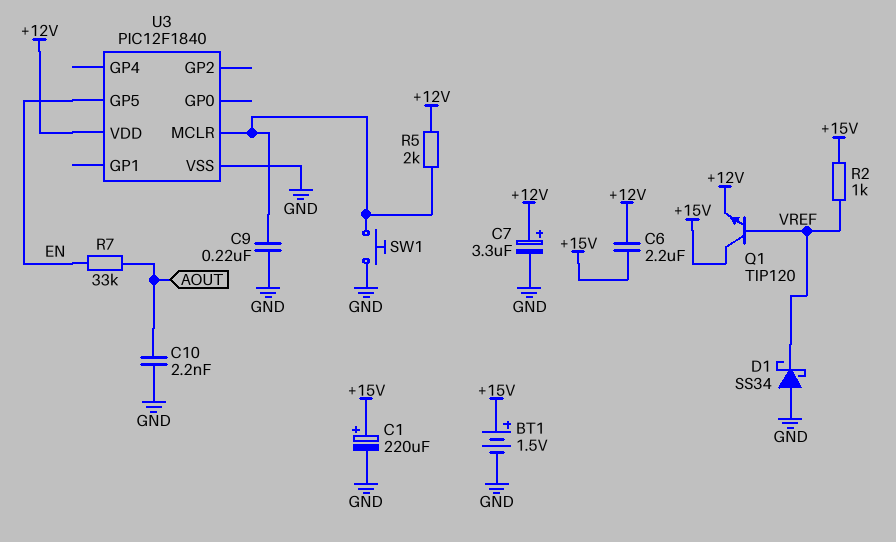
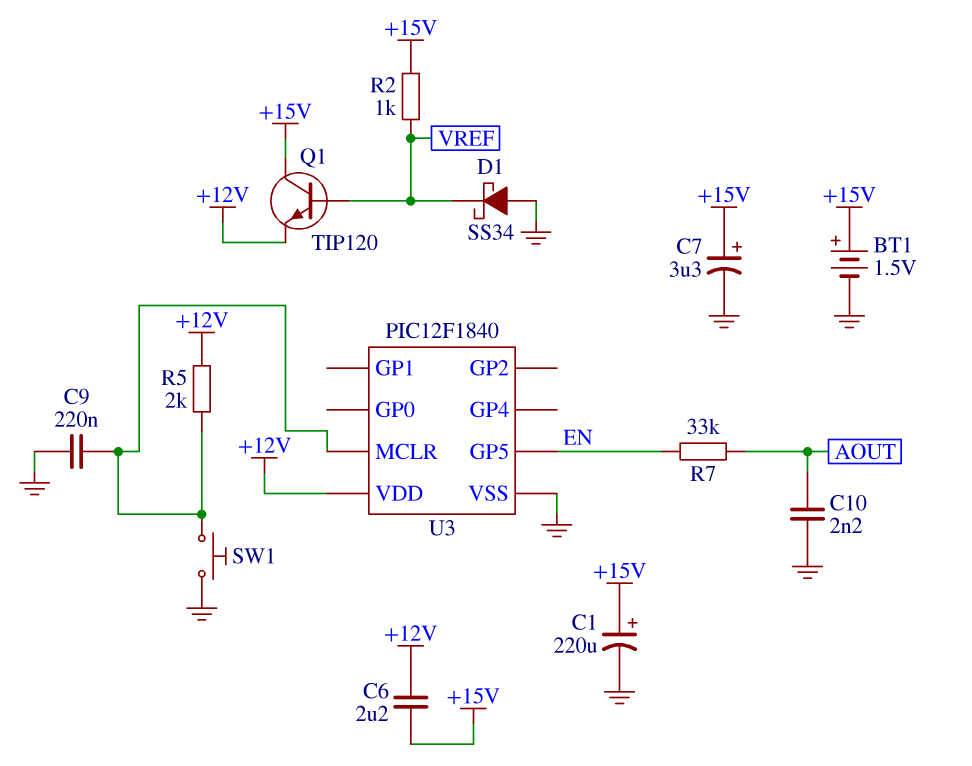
C7: 3.3uF (plus +12V, minus GND) -> 3.3uF (plus +15V, minus GND)

